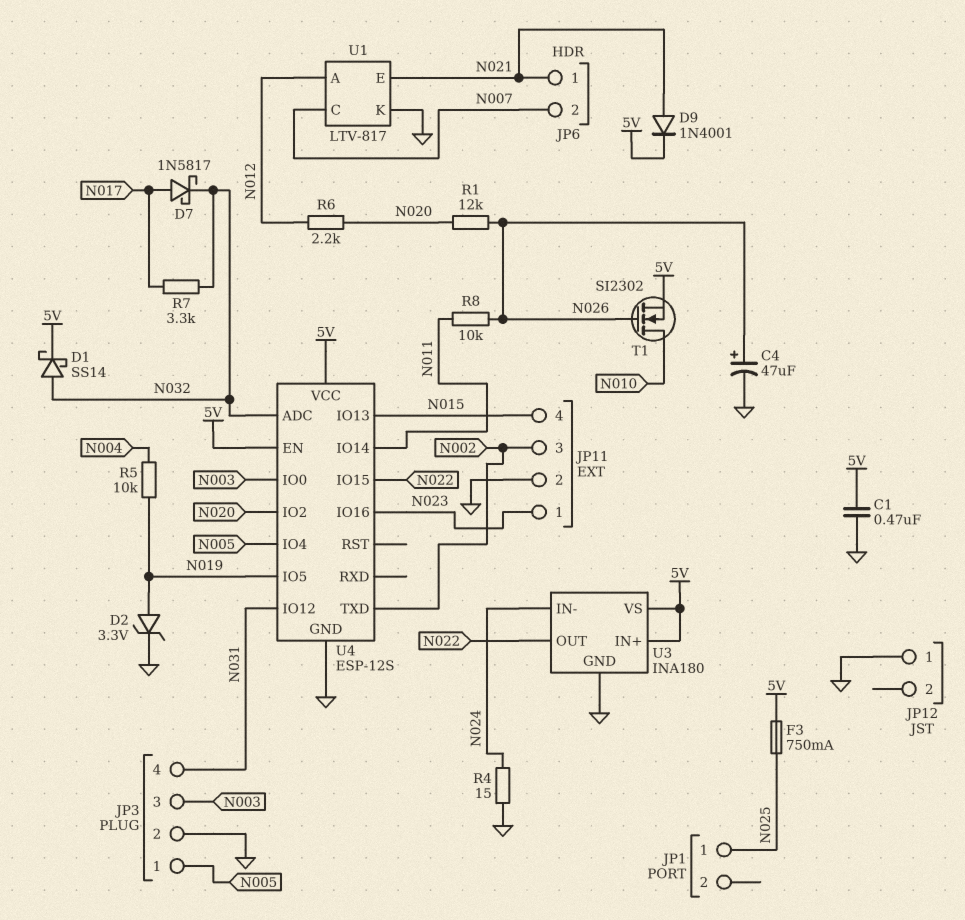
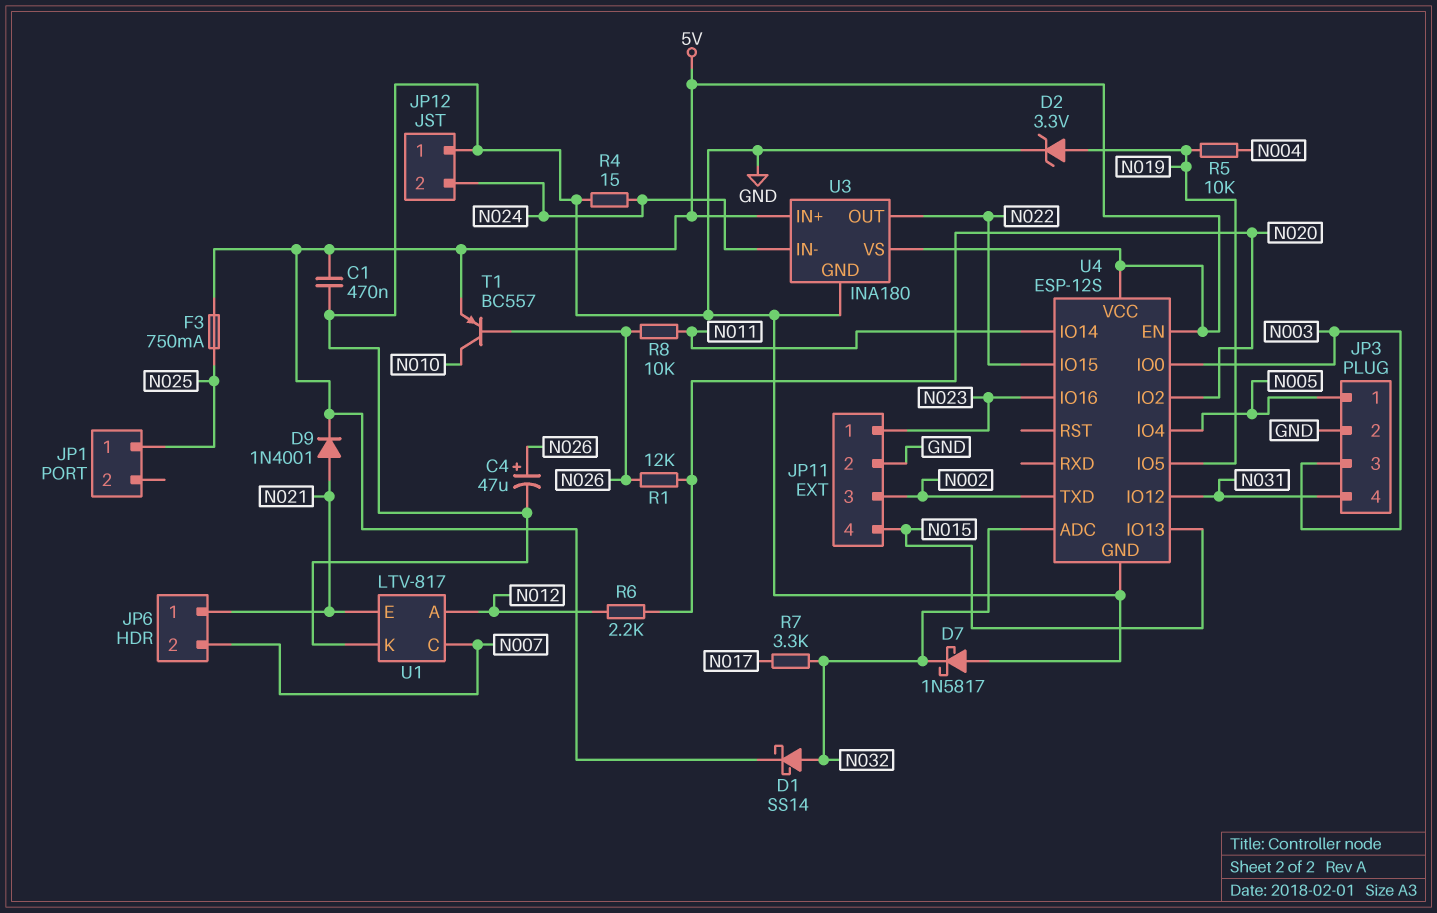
D7: schottky 1N5817 (A N017, K N032) -> schottky 1N5817 (A GND, K N032)
JP12 pin 2: none -> N024
T1: NMOS SI2302 (G N026, D N010, S 5V) -> PNP BC557 (B N026, C N010, E 5V)

